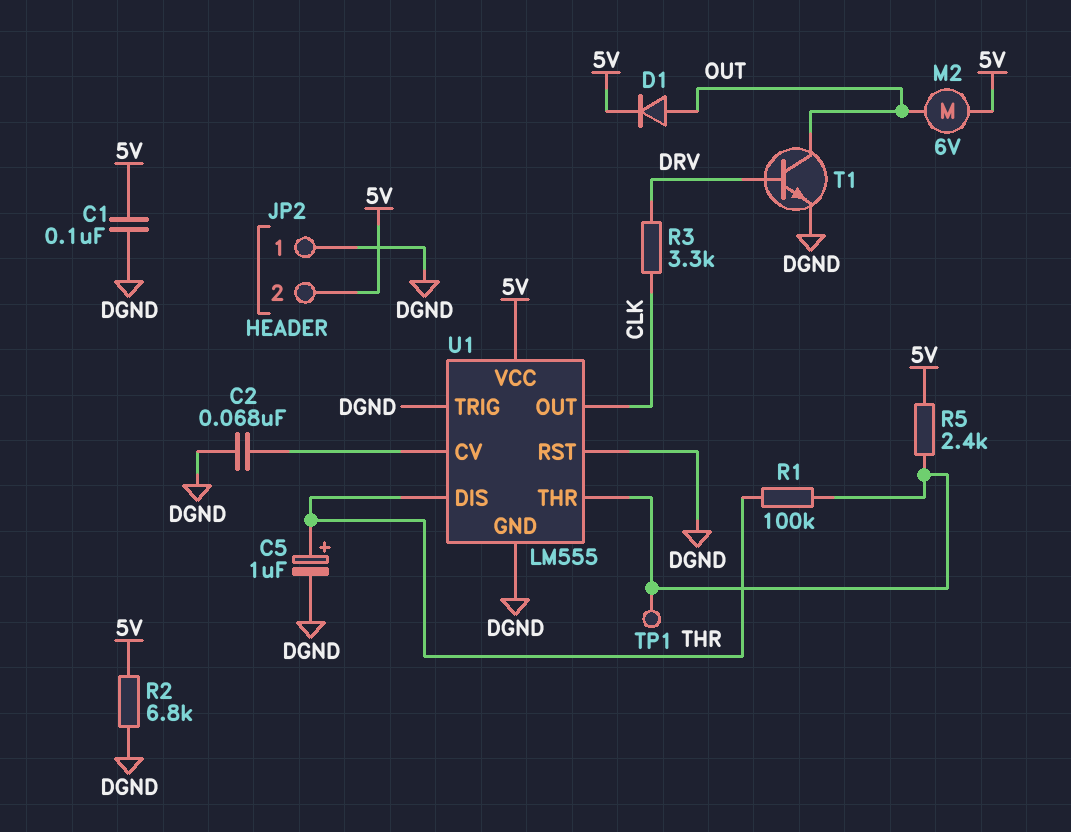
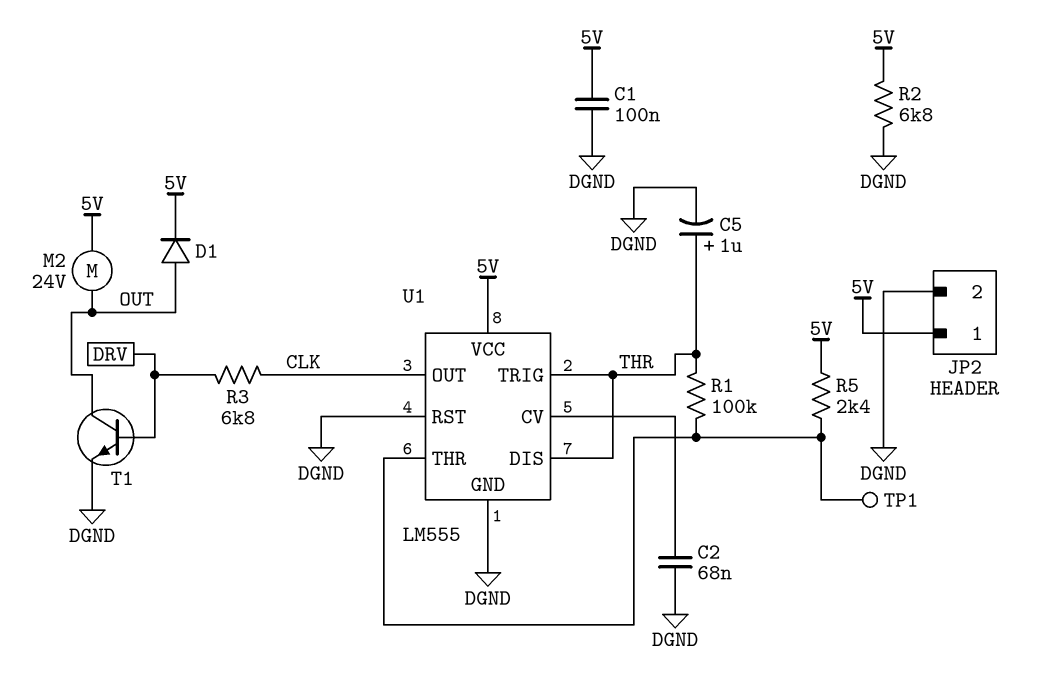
JP2 pin 1: DGND -> 5V
JP2 pin 2: 5V -> DGND
M2: motor 6V (5V, OUT) -> motor 24V (5V, OUT)
R3: 3.3k (CLK, DRV) -> 6.8k (CLK, DRV)
U1 pin TRIG: DGND -> THR

